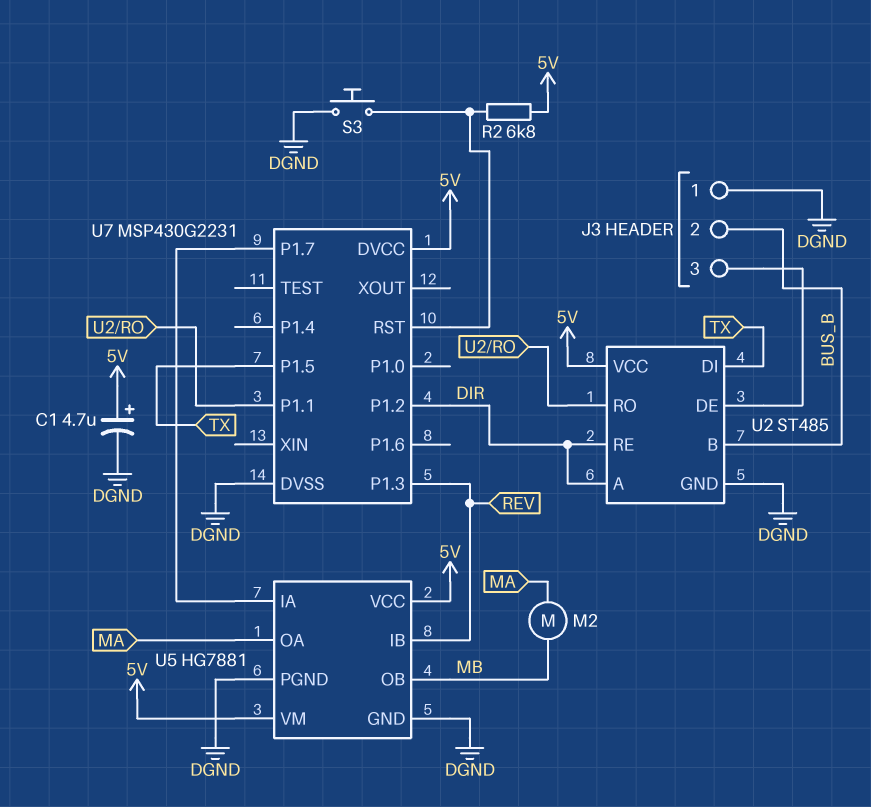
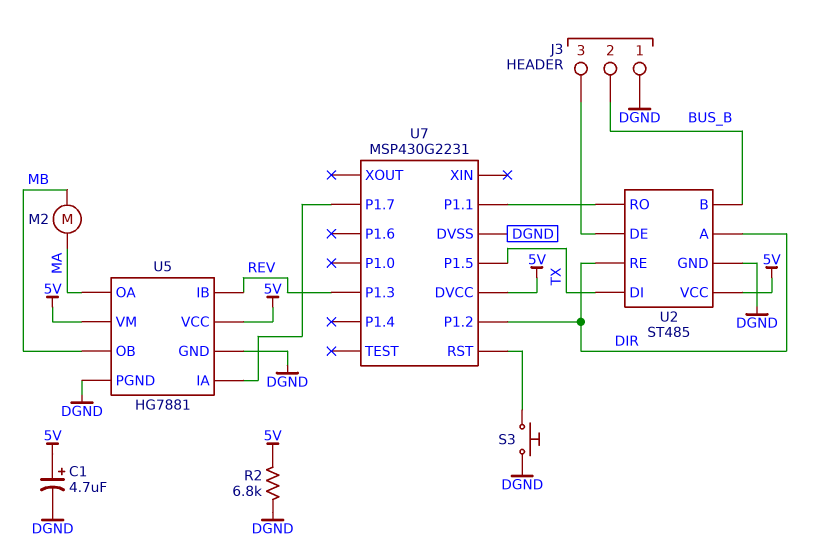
R2: 6.8k (5V, U7/RST) -> 6.8k (5V, DGND)

